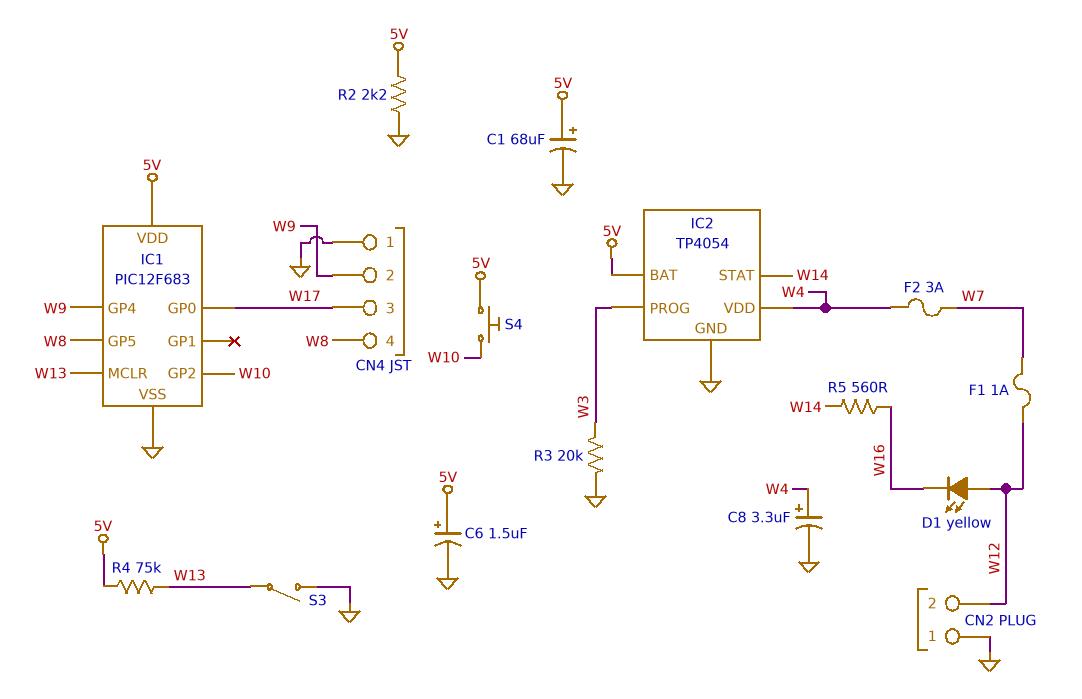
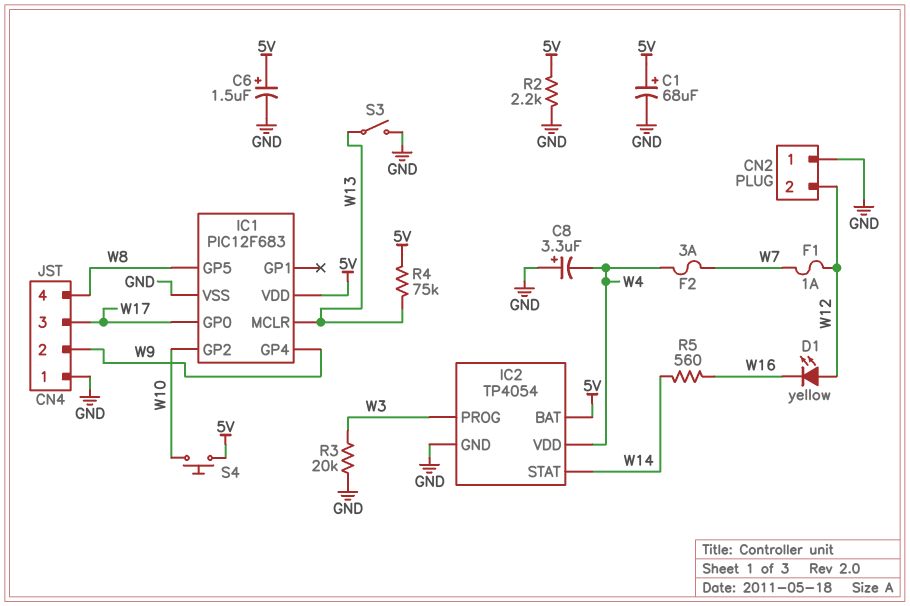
C8: 3.3uF (plus W4, minus GND) -> 3.3uF (plus GND, minus W4)

